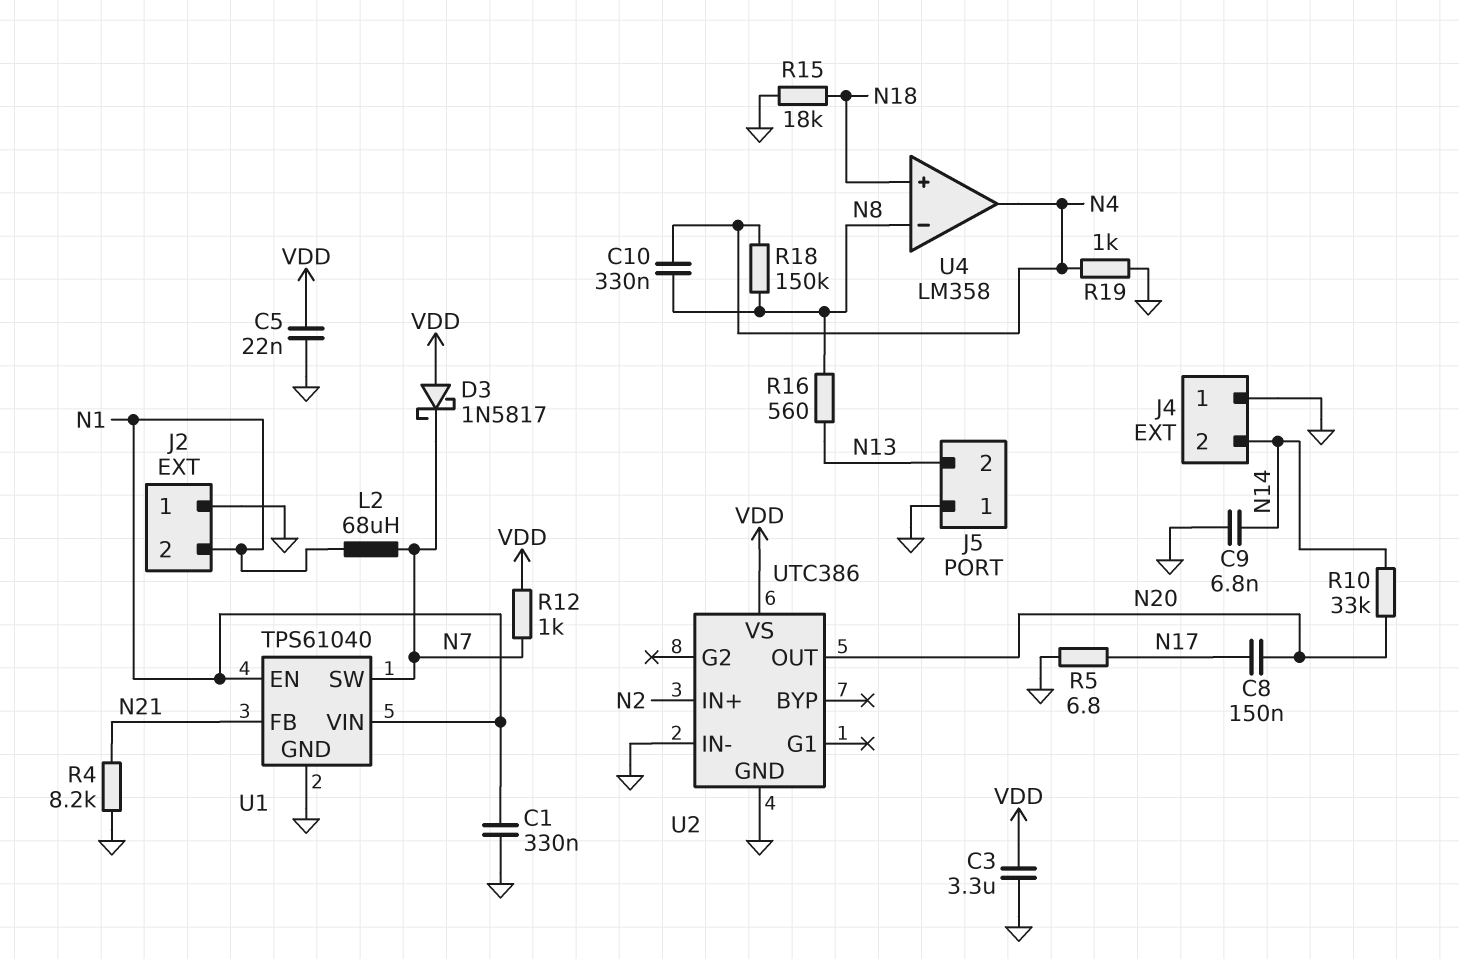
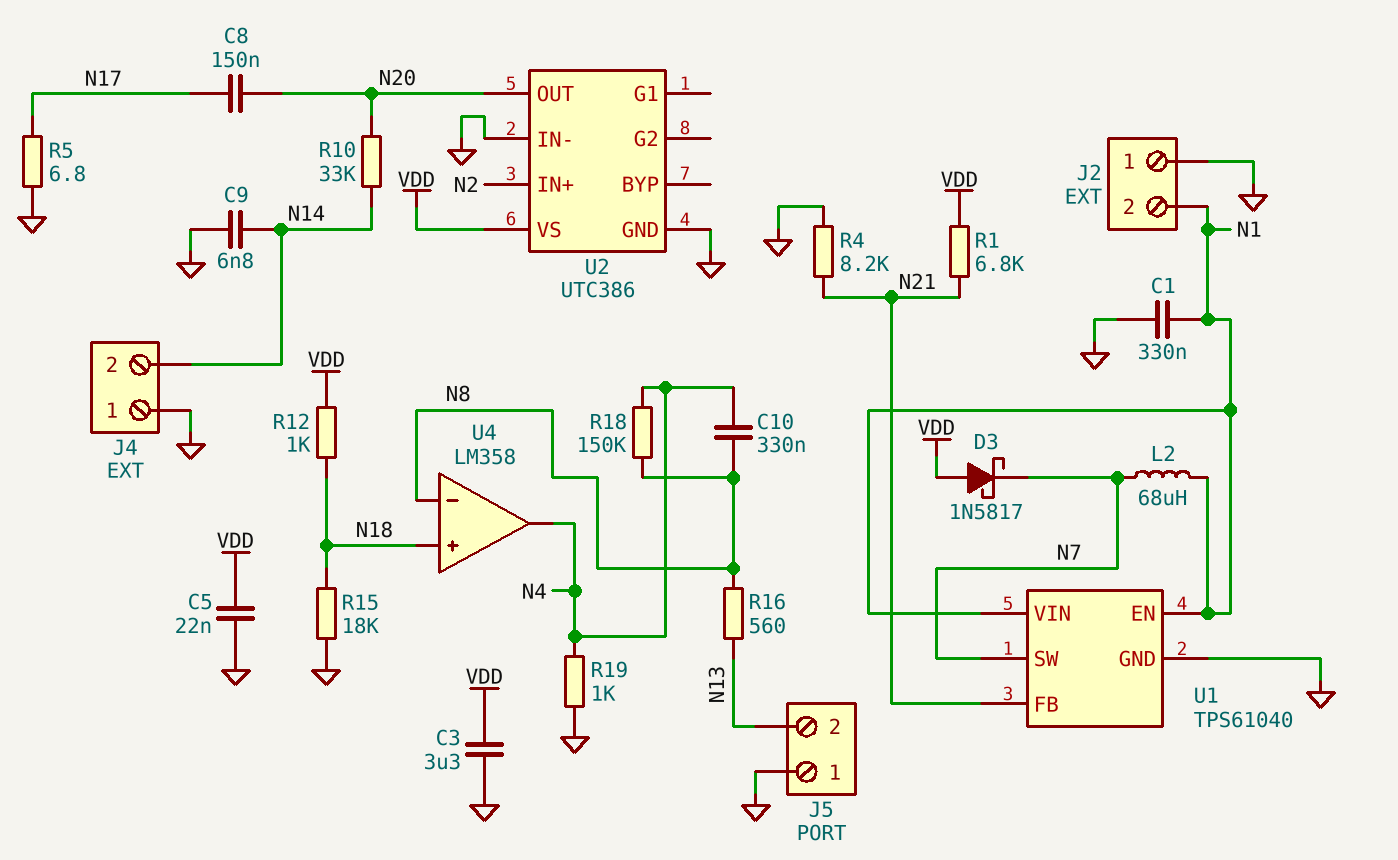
R1: none -> 6.8k (N21, VDD)
R12: 1k (N7, VDD) -> 1k (N18, VDD)

